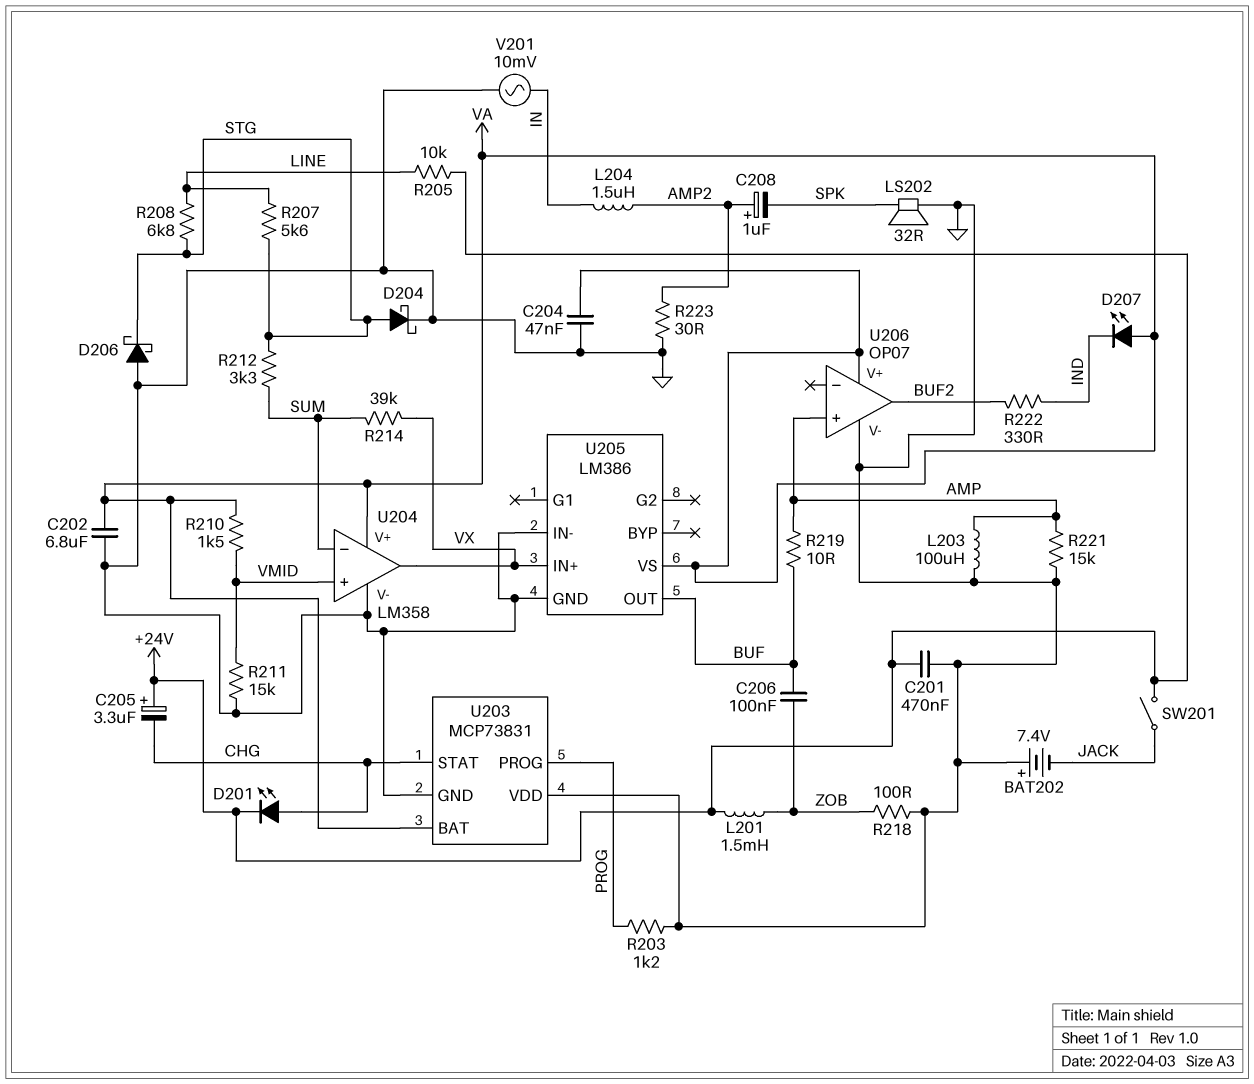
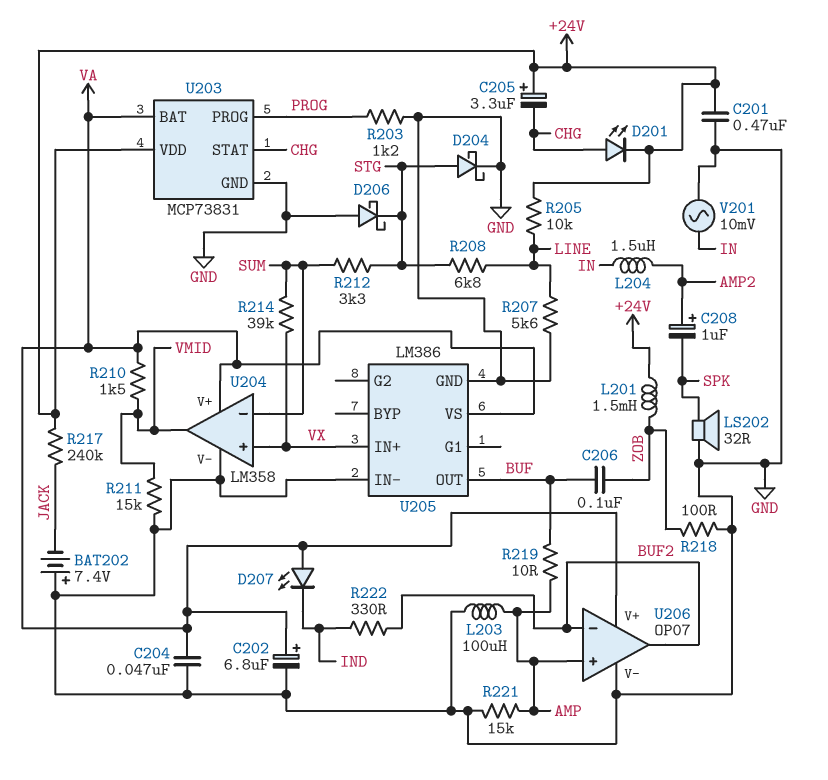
C202: 6.8uF (GND, VA) -> 6.8uF (plus VA, minus GND)
R207: 5.6k (LINE, STG) -> 5.6k (GND, LINE)
R217: none -> 240k (+24V, JACK)
R223: 30 (AMP2, GND) -> none
SW201: switch (+24V, JACK) -> none
U203 pin VDD: GND -> +24V
U204 pin in+: VMID -> VX
U204 pin out: VX -> VMID
U206 pin in-: none -> BUF2

